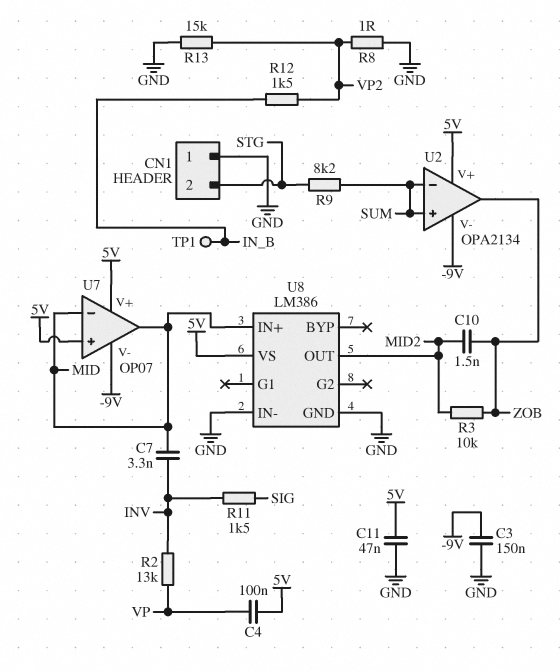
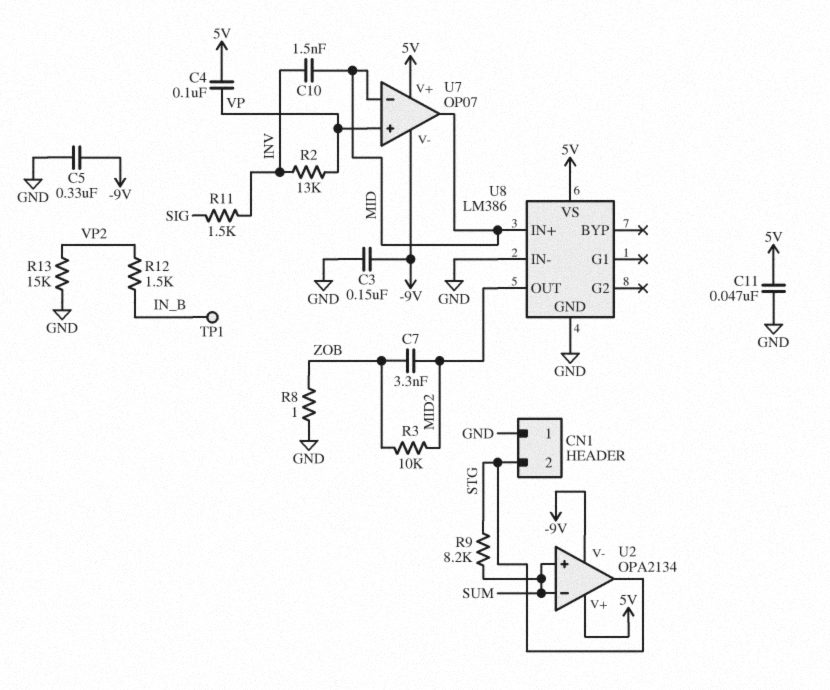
C5: none -> 330nF (-9V, GND)
C7: 3.3nF (INV, MID) -> 3.3nF (MID2, ZOB)
C10: 1.5nF (MID2, ZOB) -> 1.5nF (INV, MID)
R8: 1 (GND, VP2) -> 1 (GND, ZOB)
U2 pin out: ZOB -> STG
U7 pin in+: 5V -> VP

